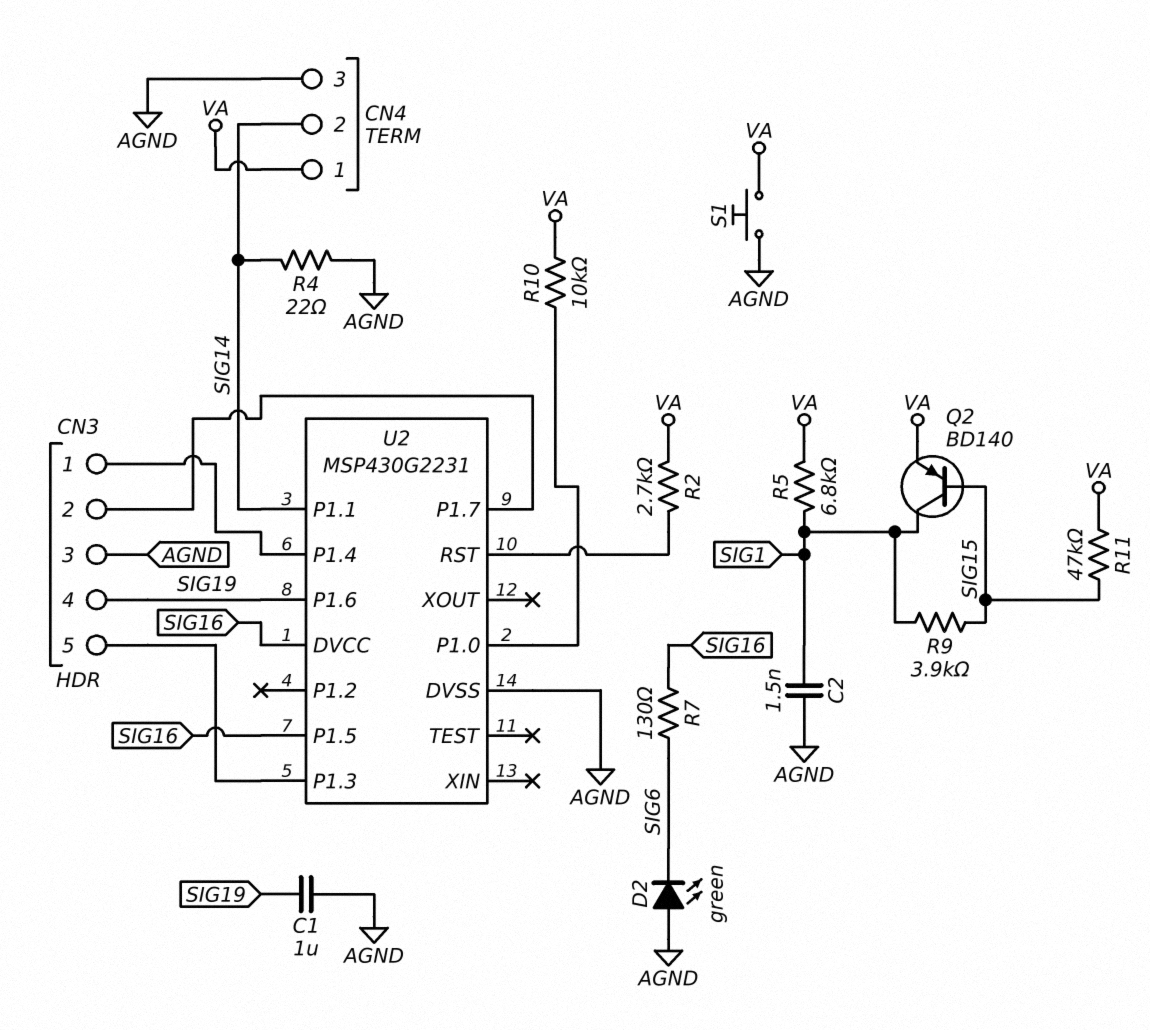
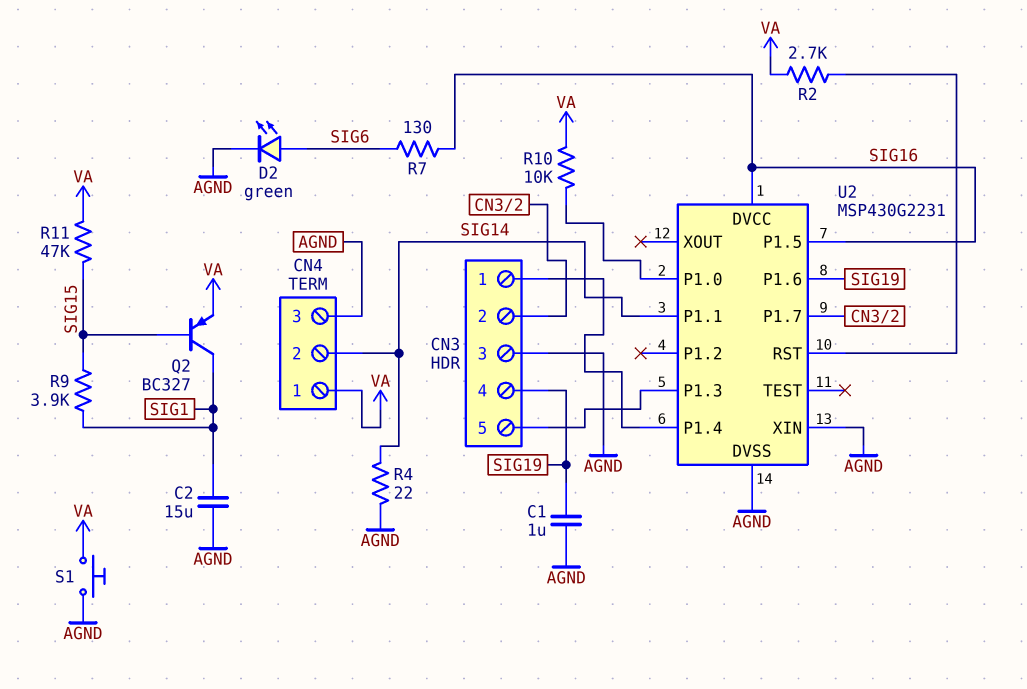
C2: 1.5nF (AGND, SIG1) -> 15uF (AGND, SIG1)
D2: LED green (A AGND, K SIG6) -> LED green (A SIG6, K AGND)
Q2: PNP BD140 (B SIG15, C SIG1, E VA) -> PNP BC327 (B SIG15, C SIG1, E VA)
R5: 6.8k (SIG1, VA) -> none
U2 pin XIN: none -> AGND

